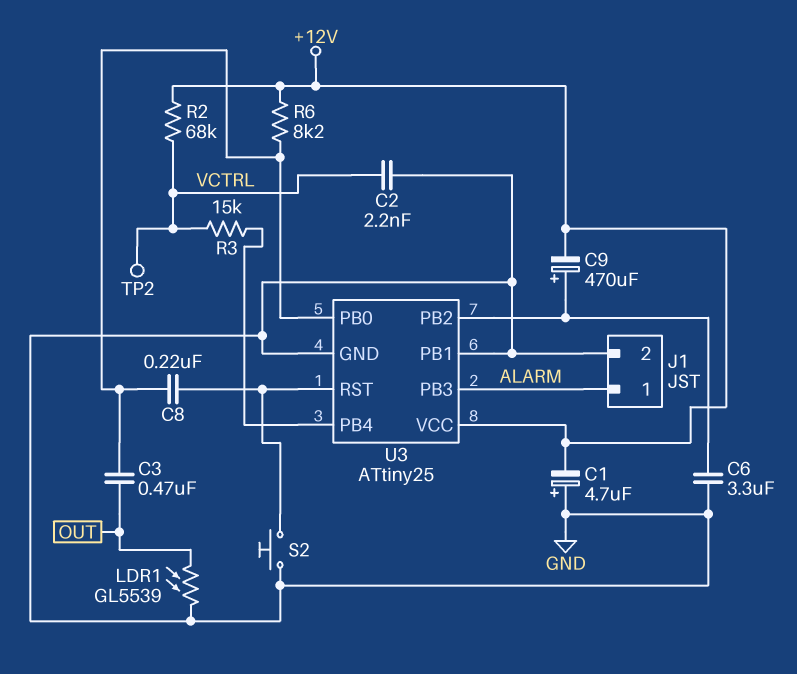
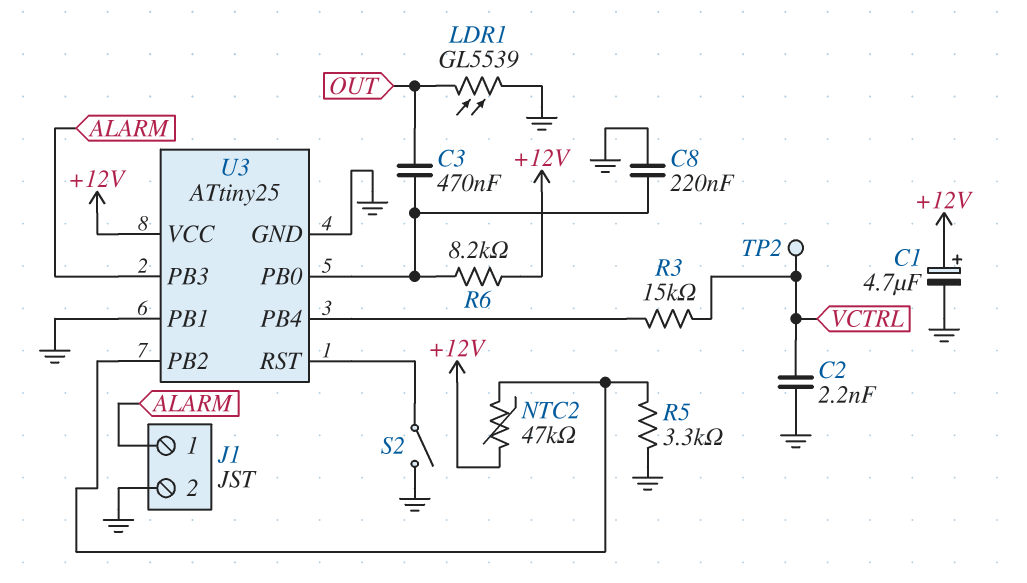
C1: 4.7uF (plus GND, minus +12V) -> 4.7uF (plus +12V, minus GND)
C6: 3.3uF (GND, U3/PB2) -> none
C8: 220nF (U3/PB0, U3/RST) -> 220nF (GND, U3/PB0)
C9: 470uF (plus U3/PB2, minus +12V) -> none
NTC2: none -> 47k (+12V, U3/PB2)
R2: 68k (+12V, VCTRL) -> none
R5: none -> 3.3k (GND, U3/PB2)
S2: button (GND, U3/RST) -> switch (GND, U3/RST)

